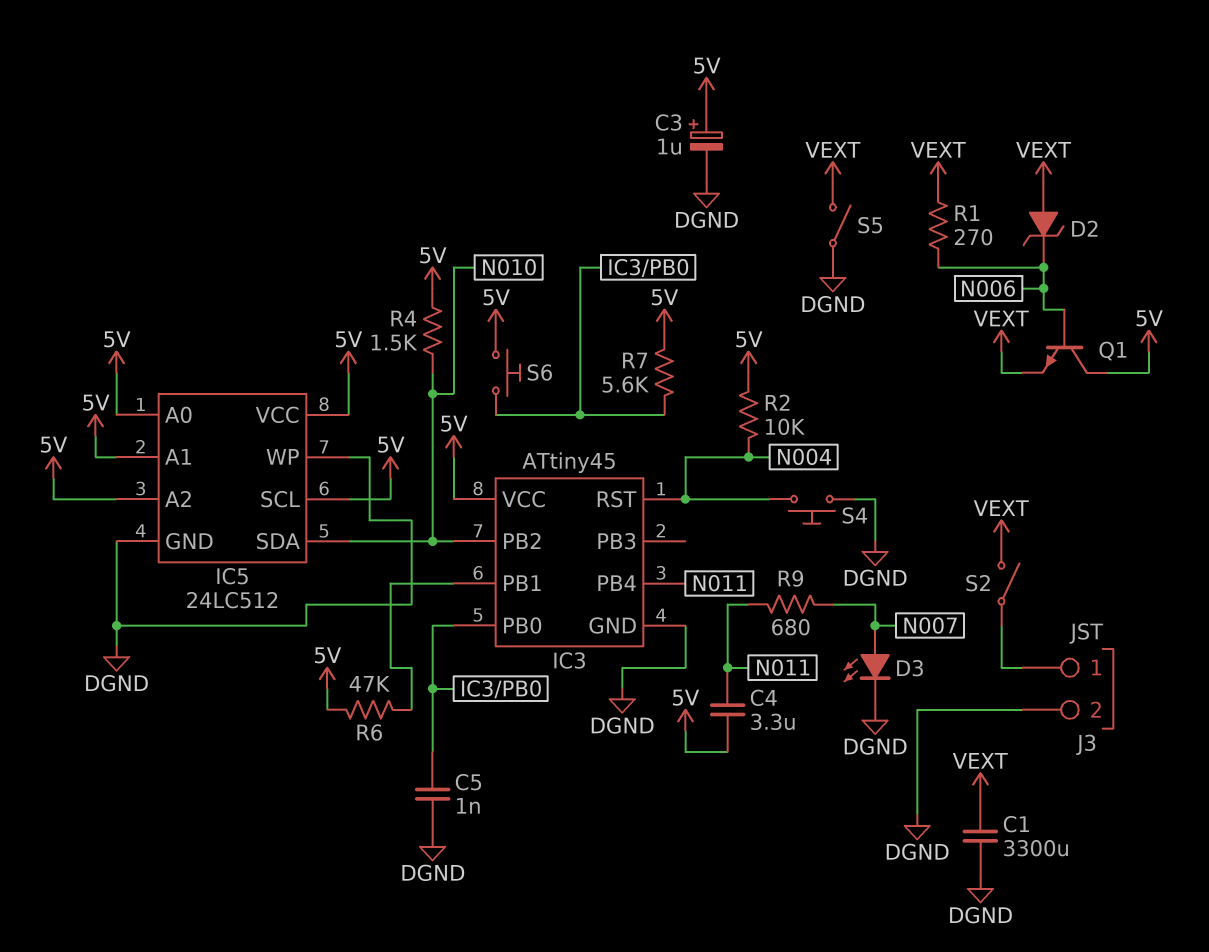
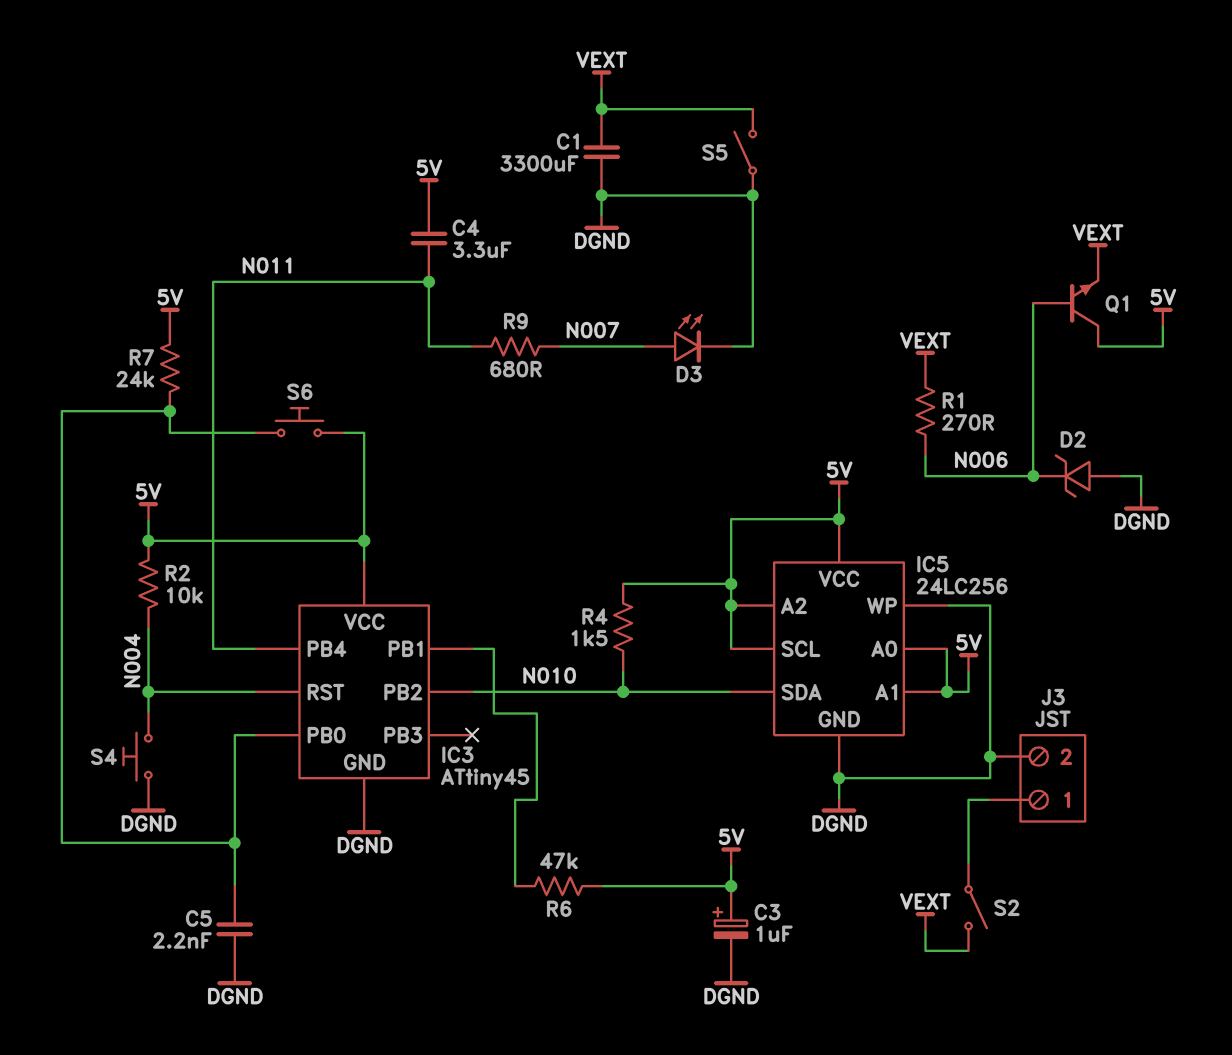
C5: 1nF (DGND, IC3/PB0) -> 2.2nF (DGND, IC3/PB0)
D2: zener (A VEXT, K N006) -> zener (A DGND, K N006)
IC5: 24LC512 -> 24LC256
R7: 5.6k (5V, IC3/PB0) -> 24k (5V, IC3/PB0)

